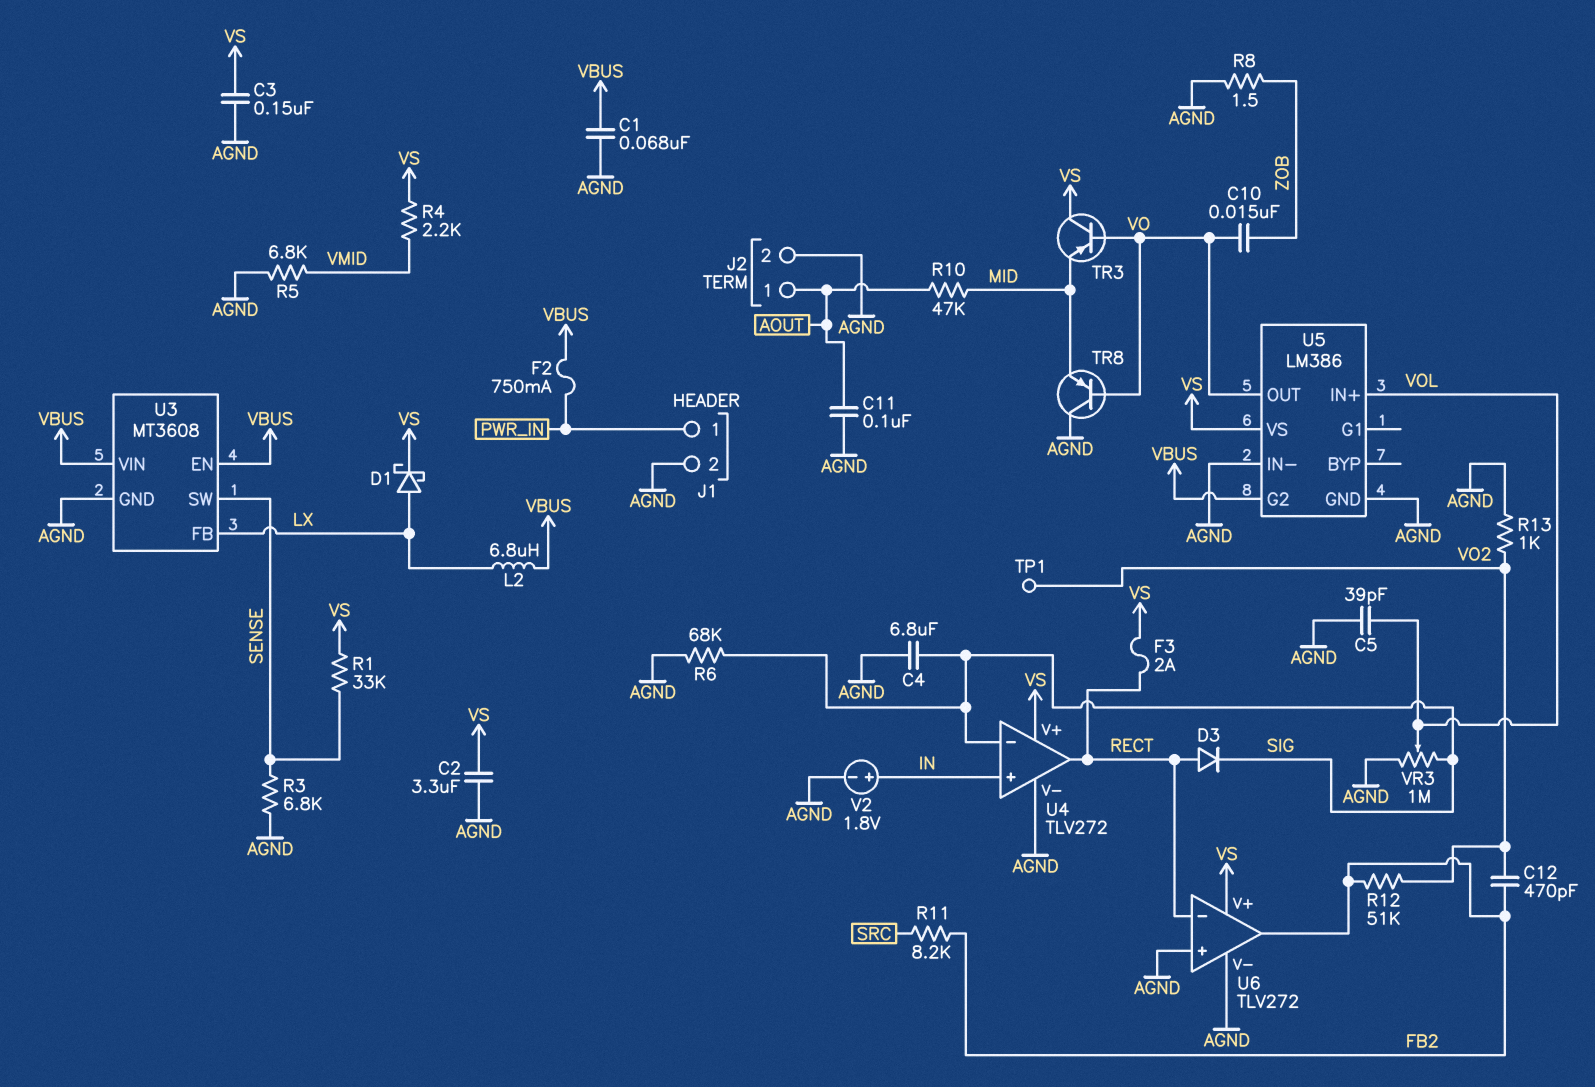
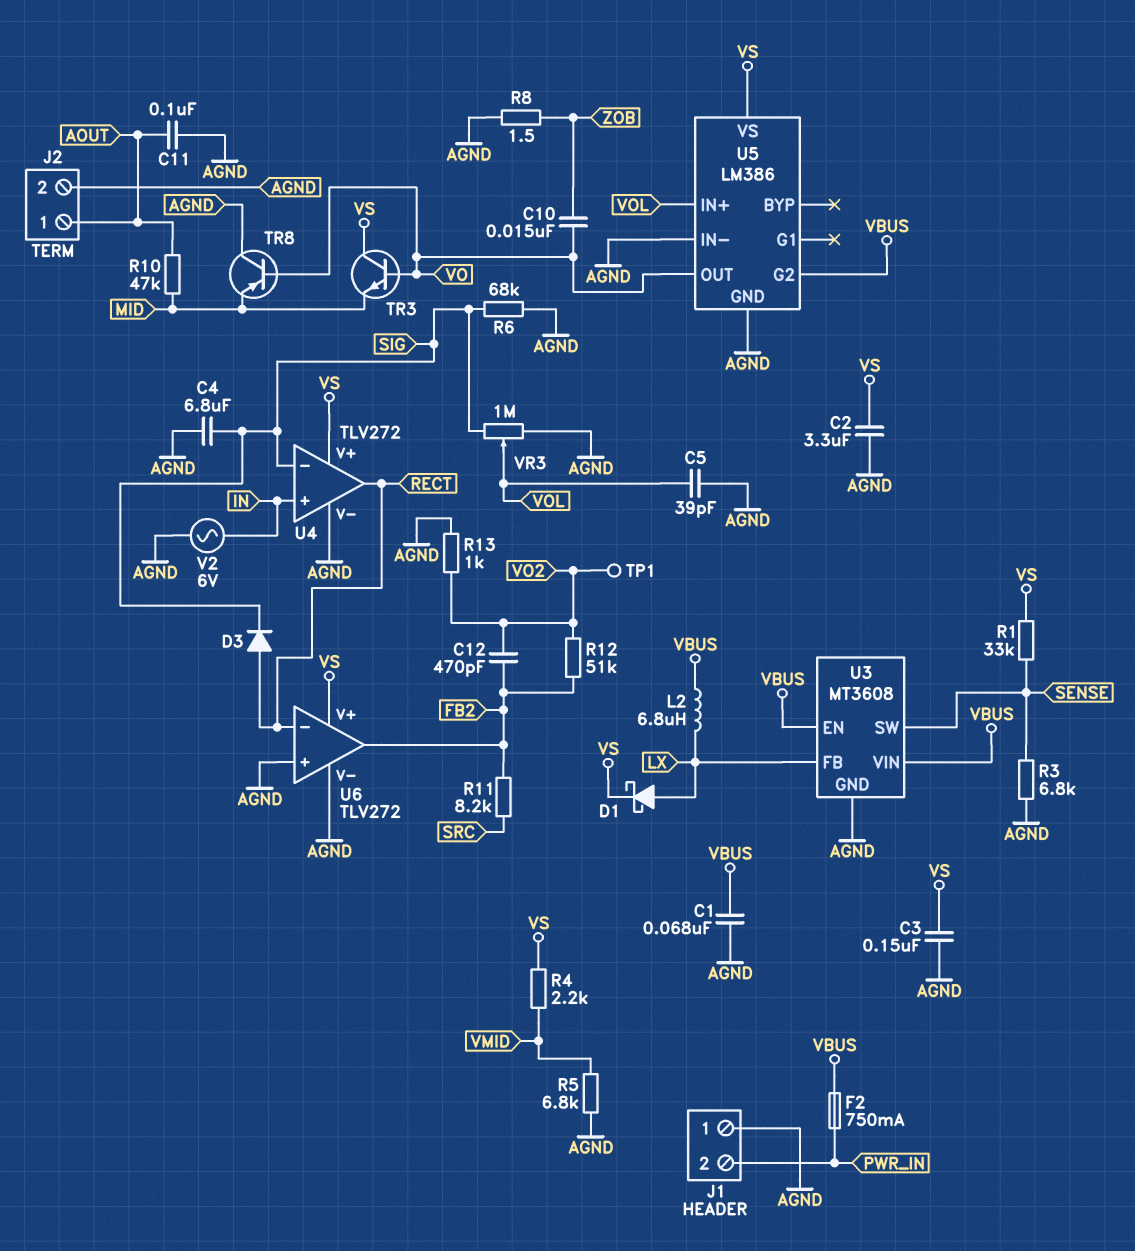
F3: 2A (RECT, VS) -> none
J1 pin 1: PWR_IN -> AGND
J1 pin 2: AGND -> PWR_IN
TR3: PNP (B VO, C VS, E MID) -> NPN (B VO, C VS, E MID)
V2: 1.8V (plus IN, minus AGND) -> AC 6V (AGND, IN)

